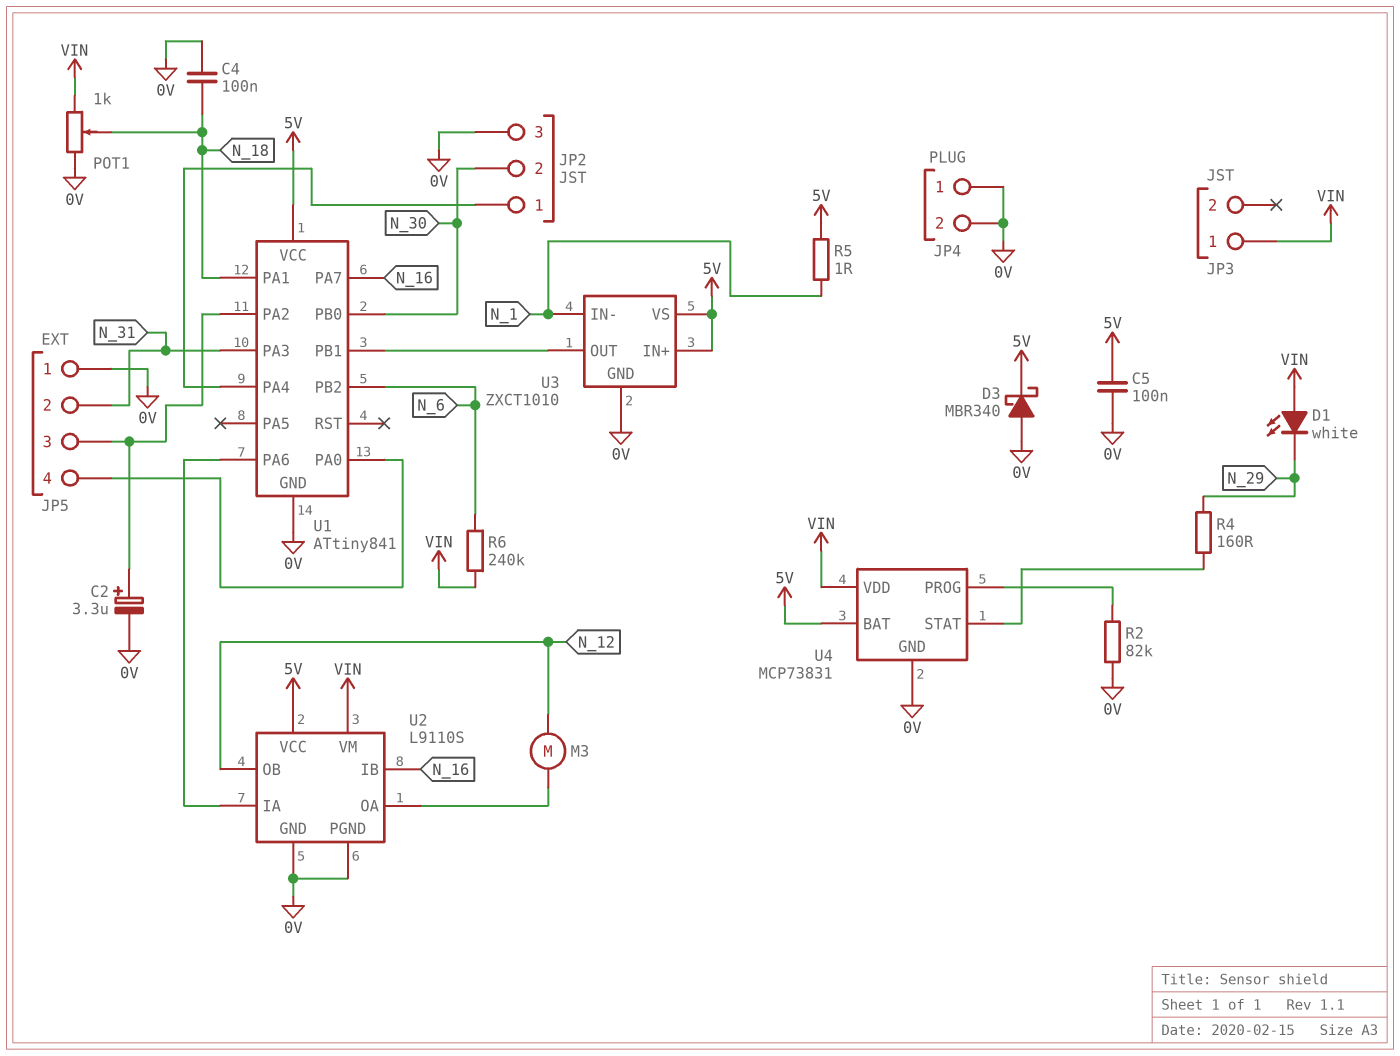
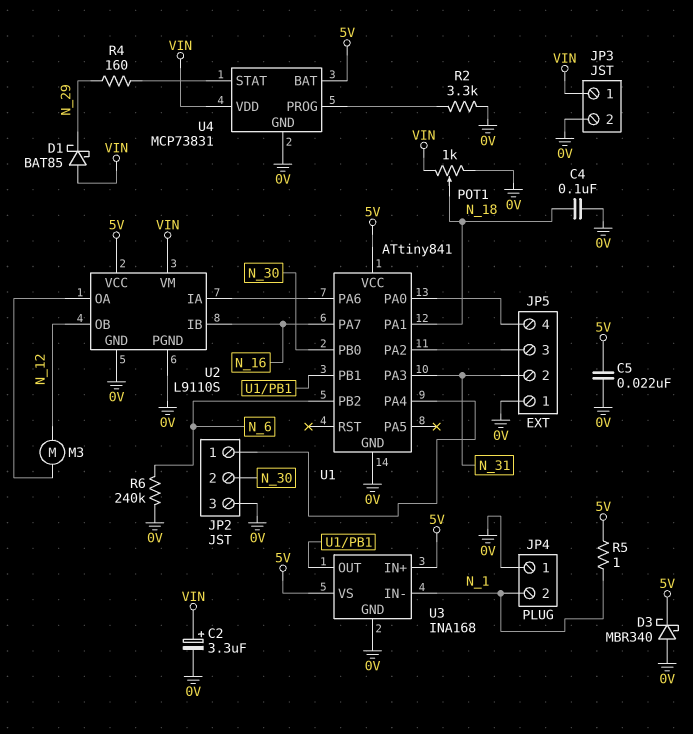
C2: 3.3uF (plus JP5/3, minus 0V) -> 3.3uF (plus VIN, minus 0V)
C5: 100nF (0V, 5V) -> 22nF (0V, 5V)
D1: LED white (A VIN, K N_29) -> schottky BAT85 (A VIN, K N_29)
JP3 pin 2: none -> 0V
JP4 pin 2: 0V -> N_1
R2: 82k (0V, U4/PROG) -> 3.3k (0V, U4/PROG)
R6: 240k (N_6, VIN) -> 240k (0V, N_6)
U3: ZXCT1010 -> INA168

